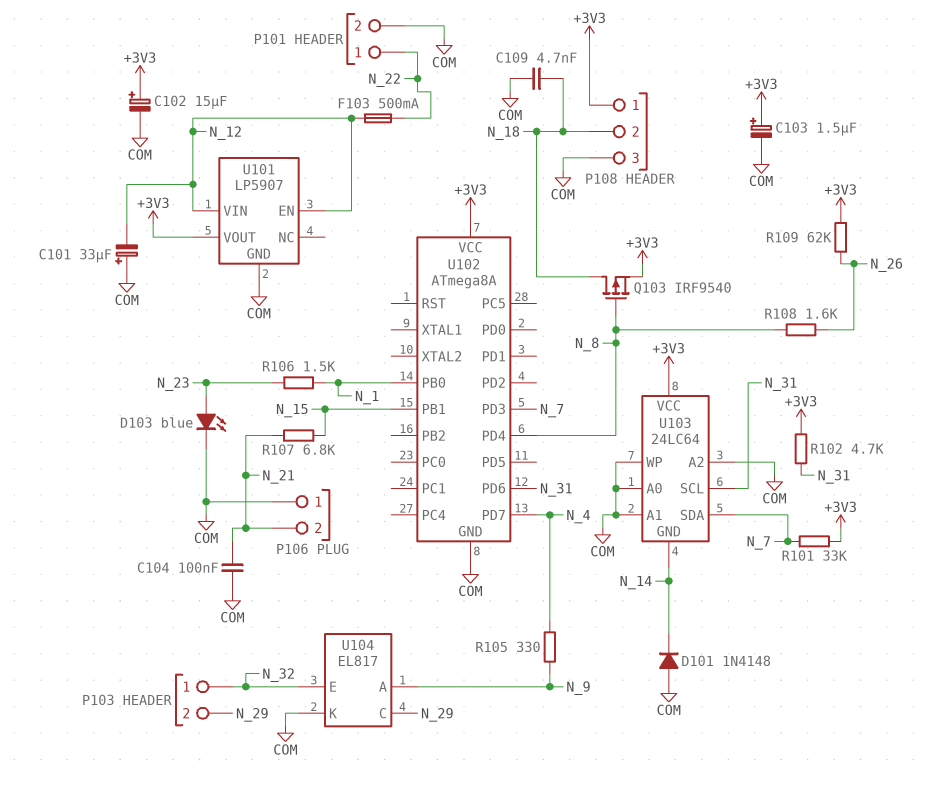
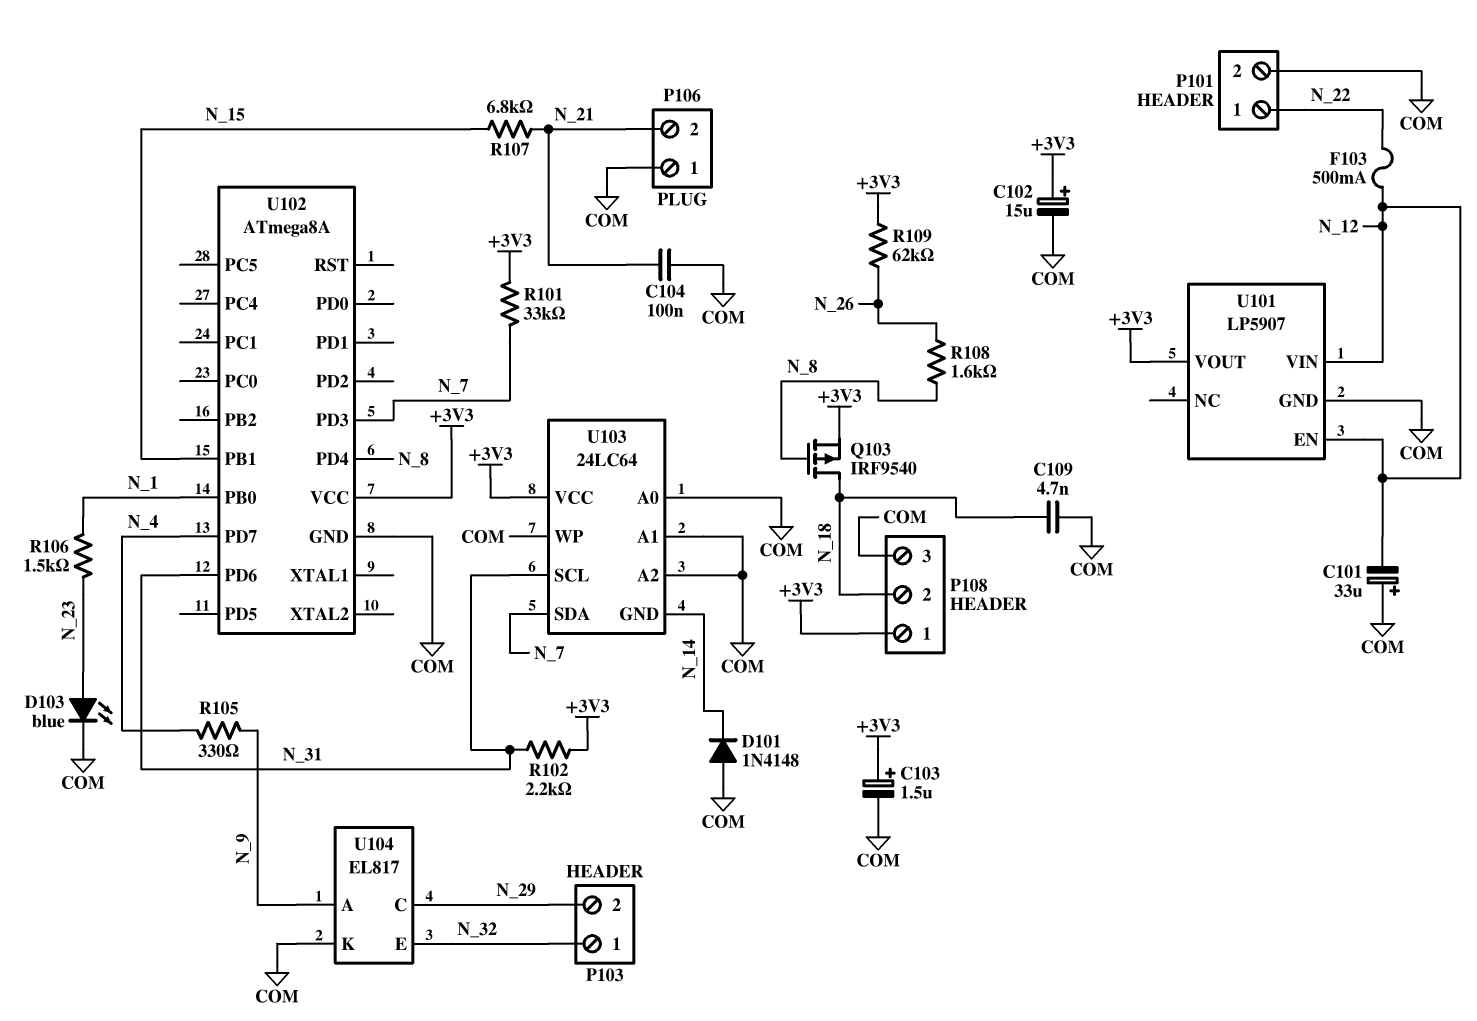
R102: 4.7k (+3V3, N_31) -> 2.2k (+3V3, N_31)

